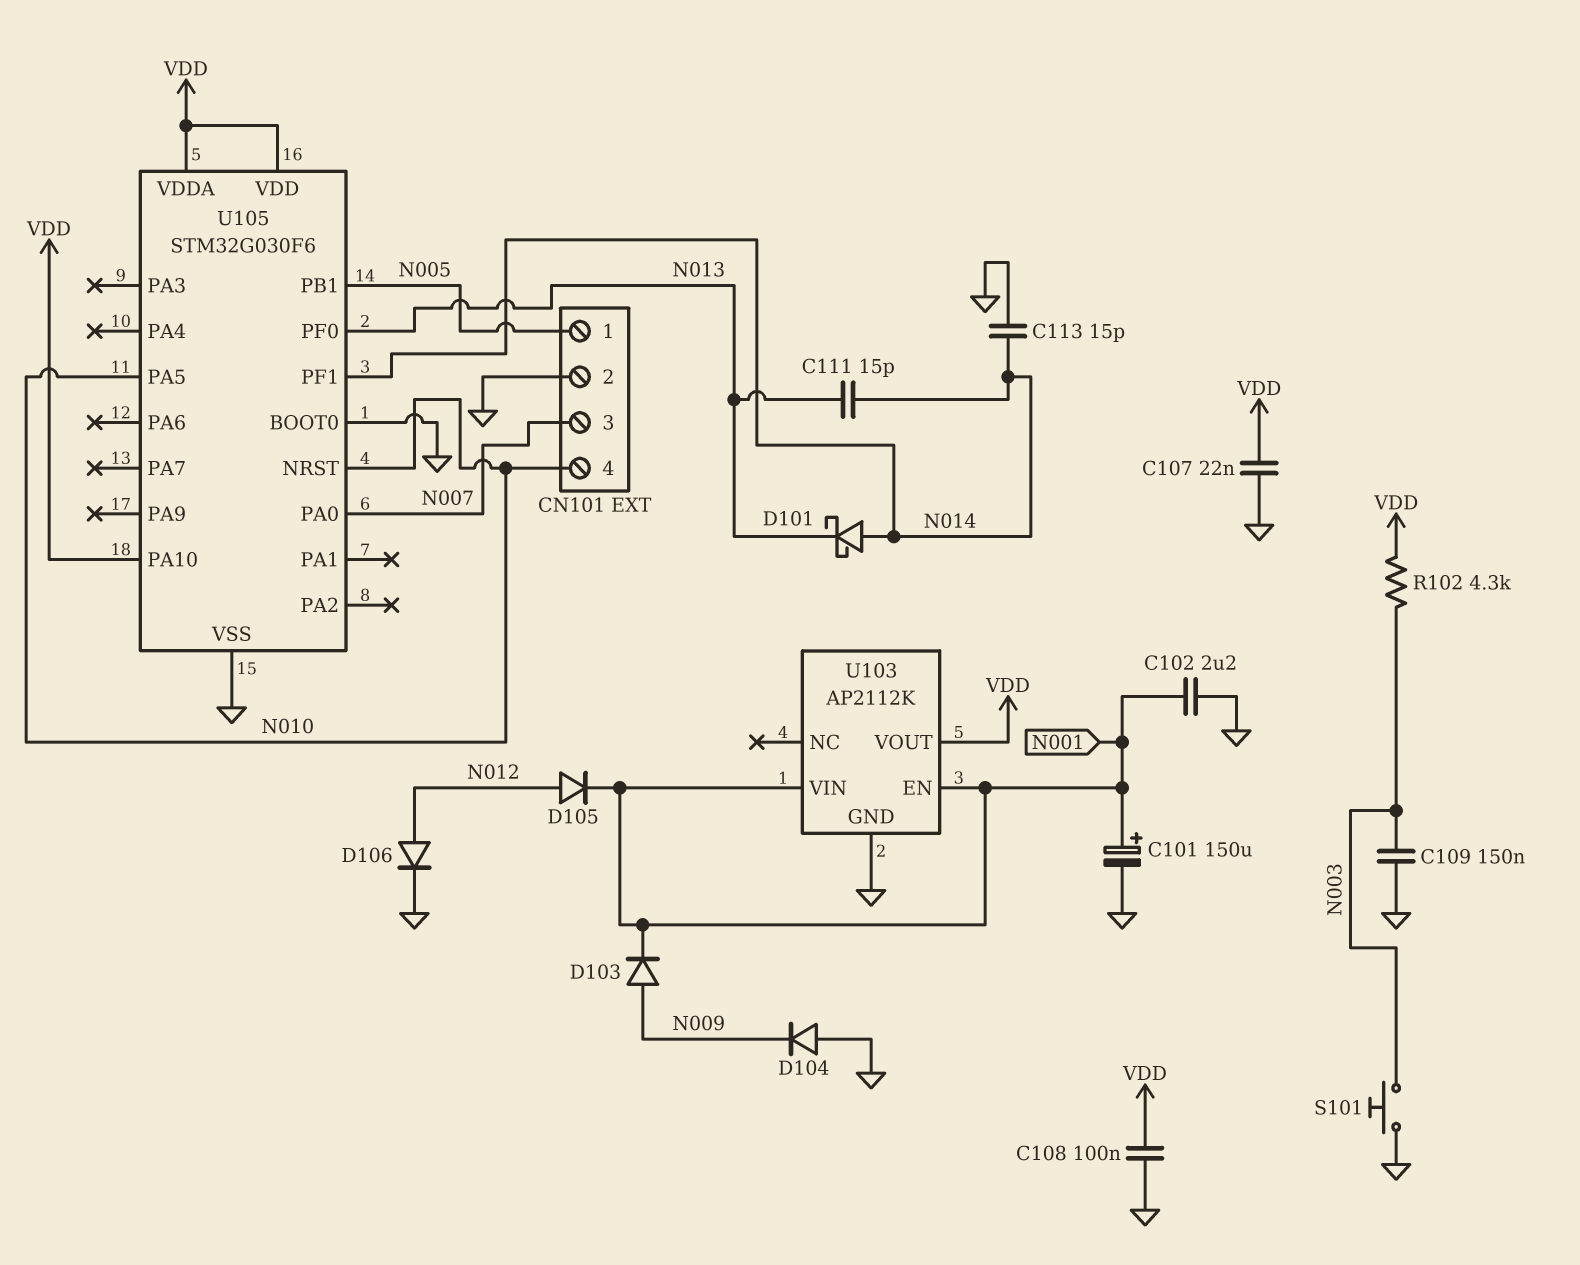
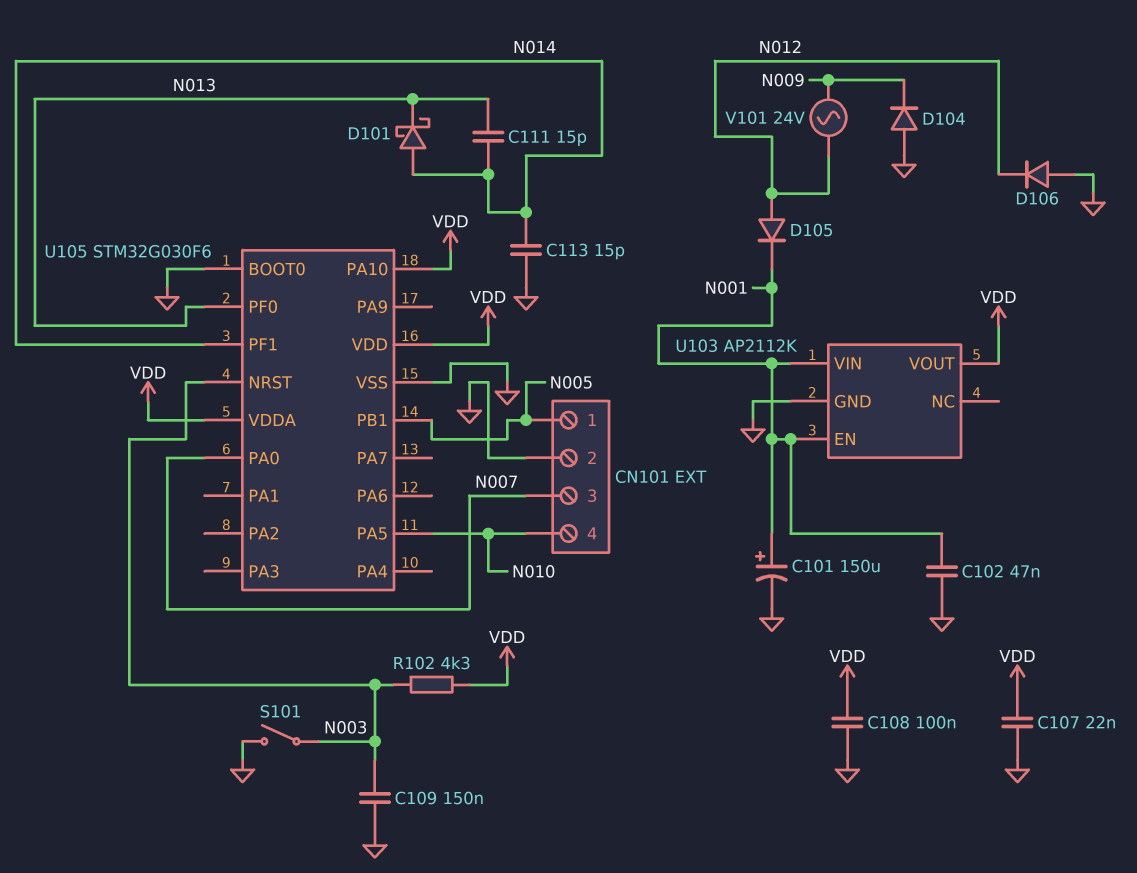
C102: 2.2uF (GND, N001) -> 47nF (GND, N001)
D103: diode (A N009, K N001) -> none
D106: diode (A N012, K GND) -> diode (A GND, K N012)
S101: button (GND, N003) -> switch (GND, N003)
U105 pin NRST: N010 -> N003
V101: none -> AC 24V (N009, N012)

